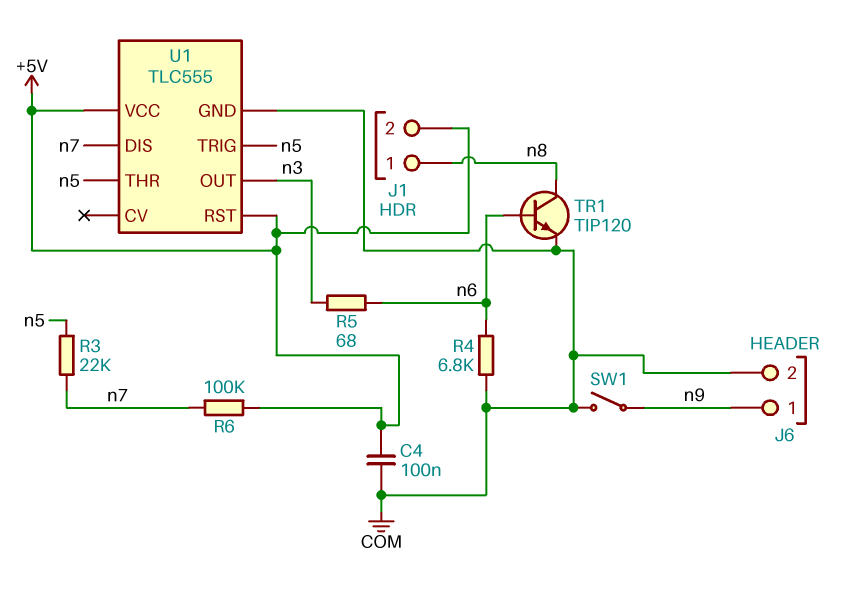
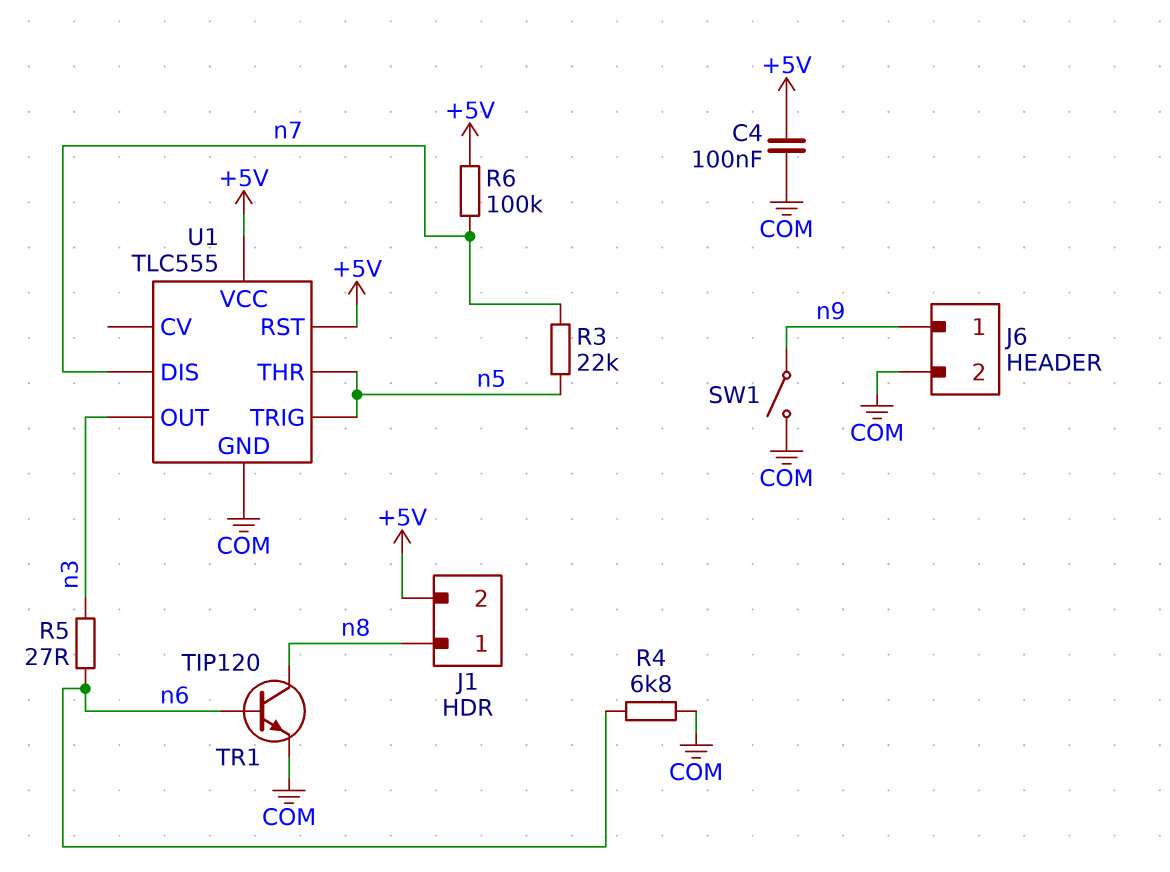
R5: 68 (n3, n6) -> 27 (n3, n6)

